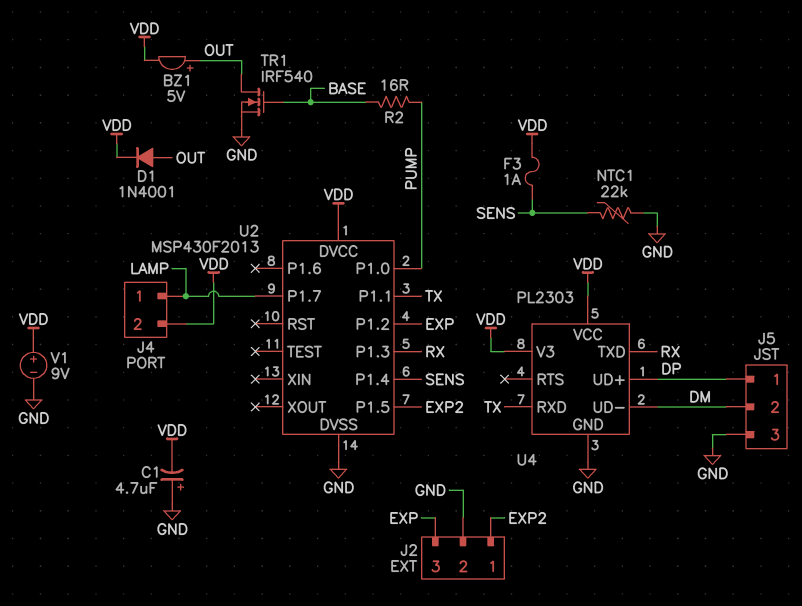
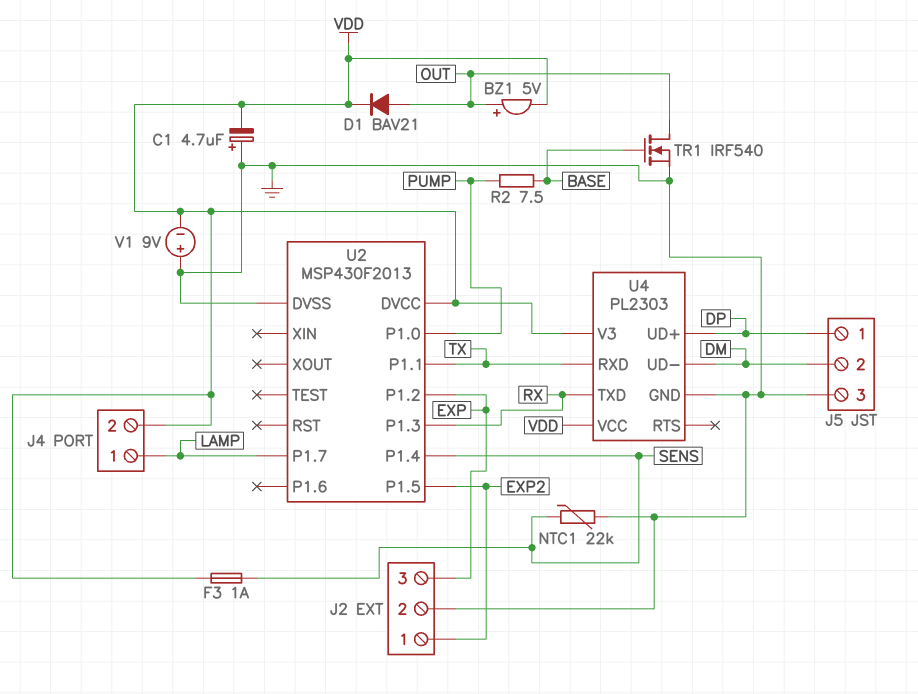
D1: diode 1N4001 (A OUT, K VDD) -> diode BAV21 (A OUT, K VDD)
R2: 16 (BASE, PUMP) -> 7.5 (BASE, PUMP)
V1: 9V (plus VDD, minus GND) -> 9V (plus GND, minus VDD)

